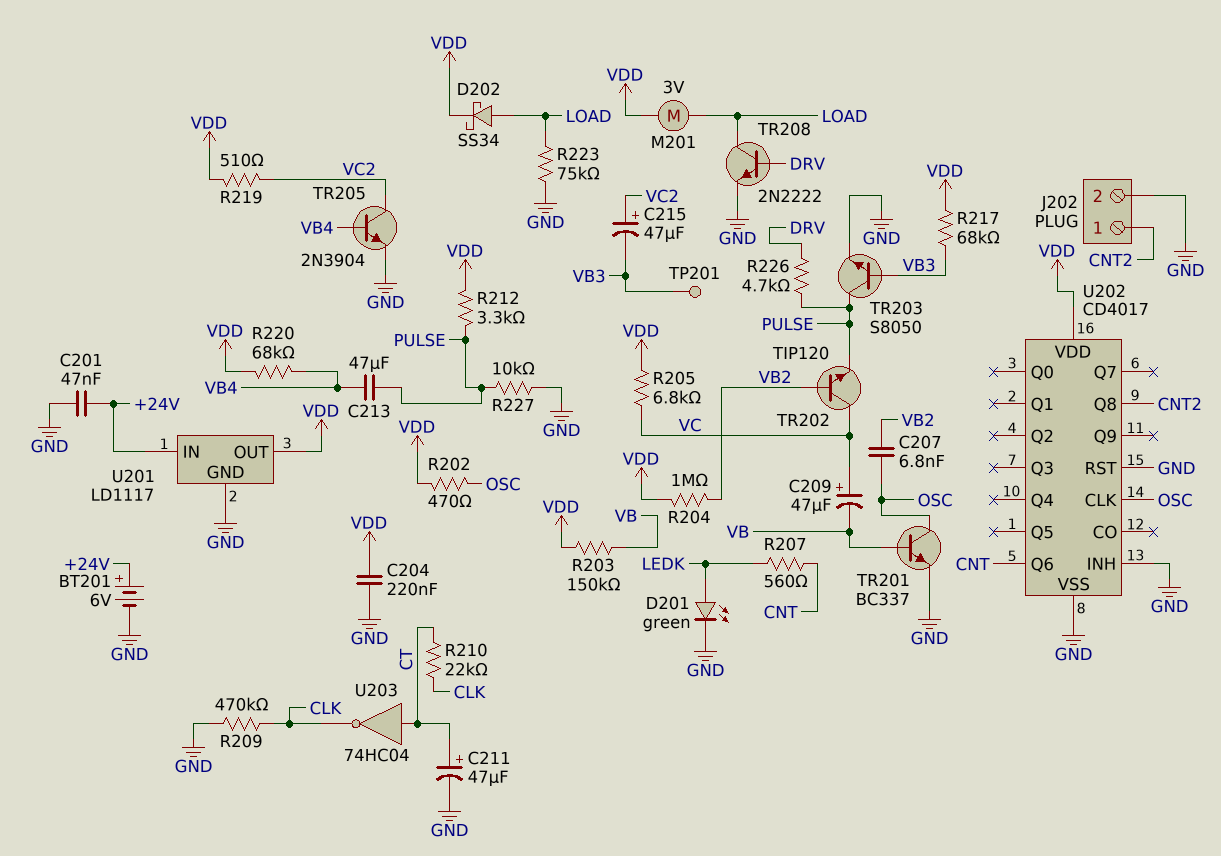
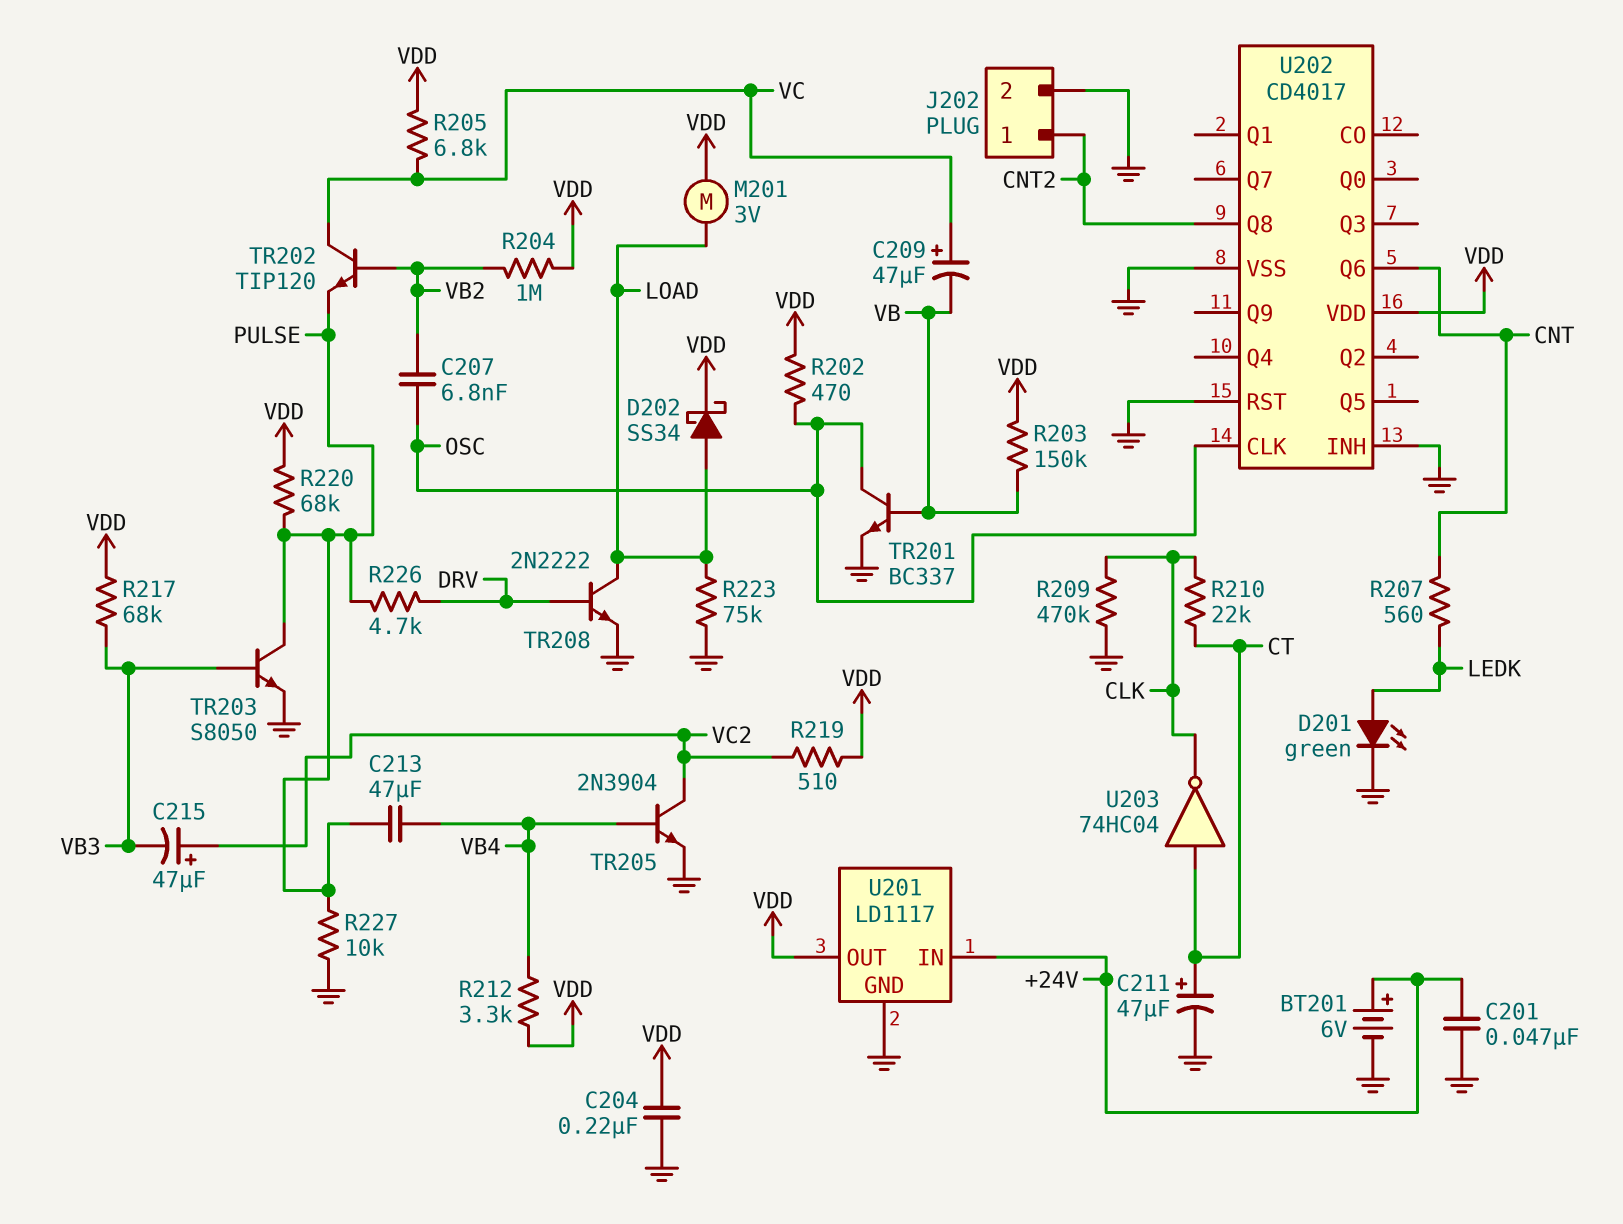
R212: 3.3k (PULSE, VDD) -> 3.3k (VB4, VDD)
R220: 68k (VB4, VDD) -> 68k (PULSE, VDD)
TP201: test point (VB3) -> none

